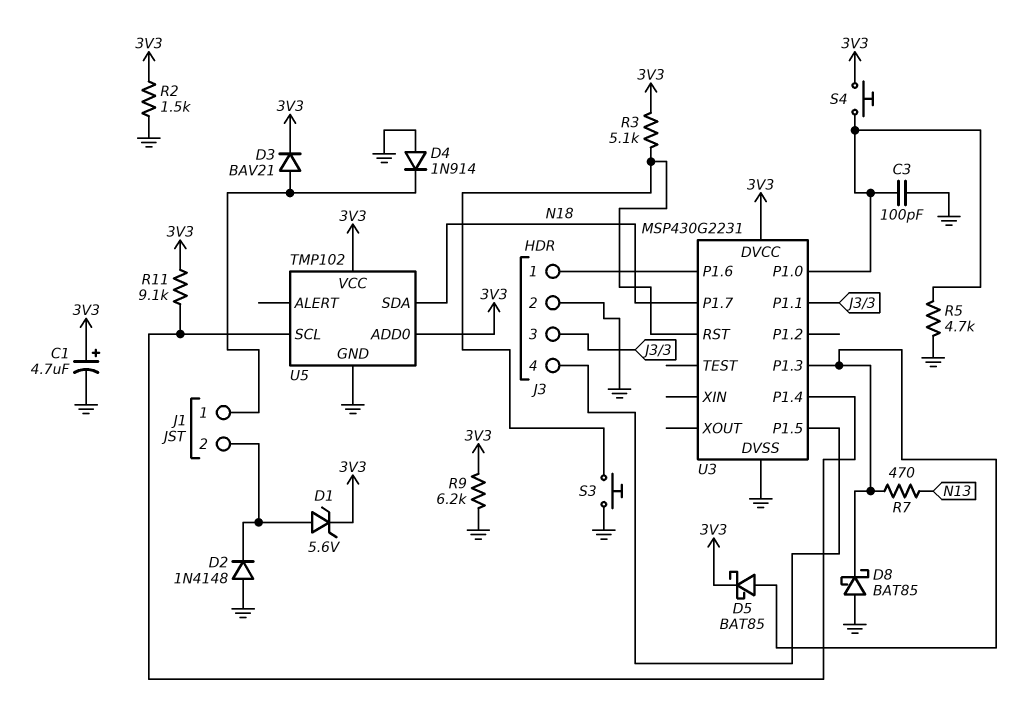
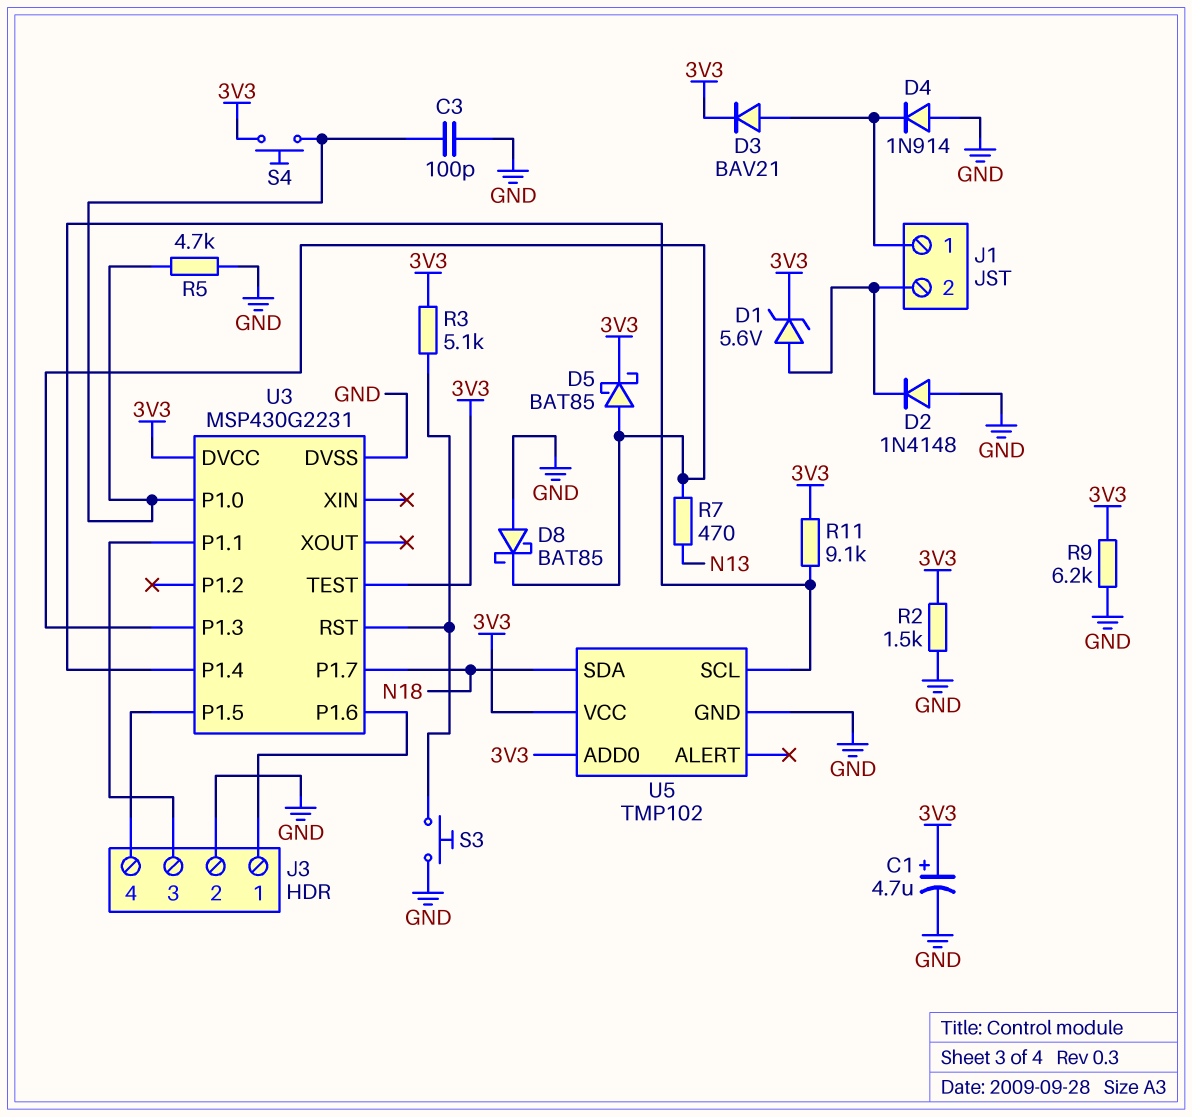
U3 pin TEST: none -> 3V3

